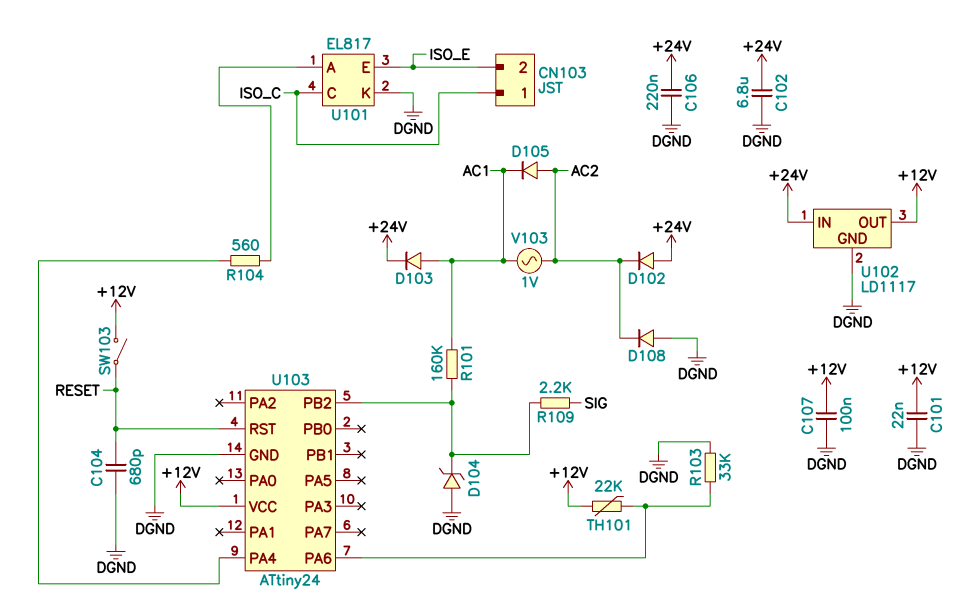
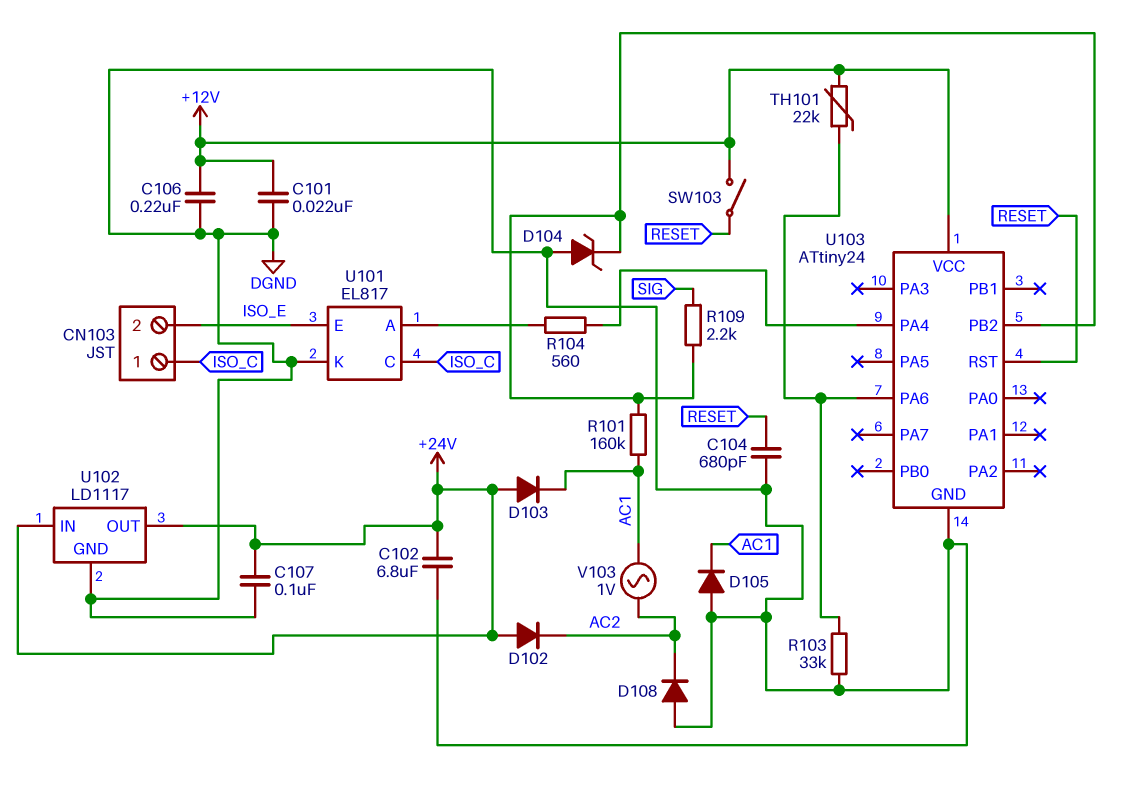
C106: 220nF (+24V, DGND) -> 220nF (+12V, DGND)
C107: 100nF (+12V, DGND) -> 100nF (+24V, DGND)
D103: diode (A AC1, K +24V) -> diode (A +24V, K AC1)
D105: diode (A AC2, K AC1) -> diode (A DGND, K AC1)
U102 pin OUT: +12V -> +24V

